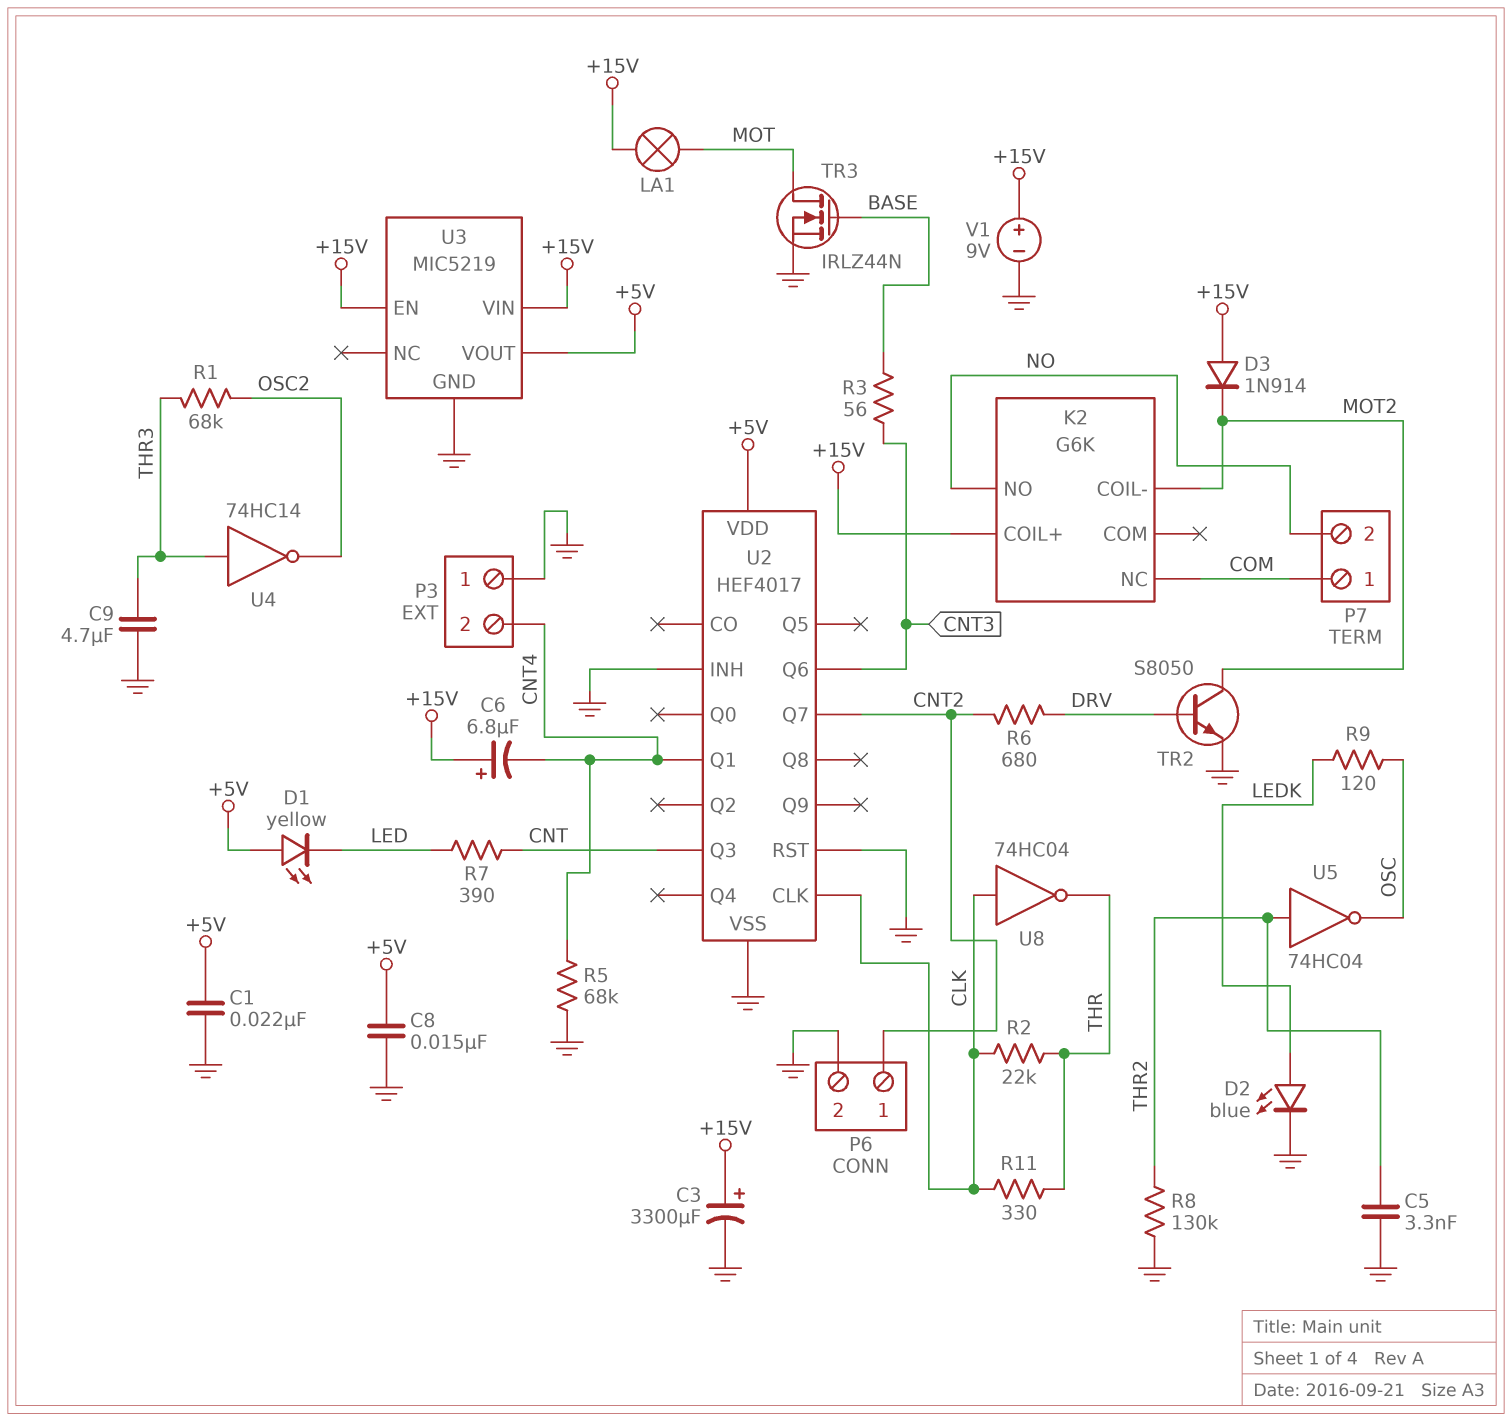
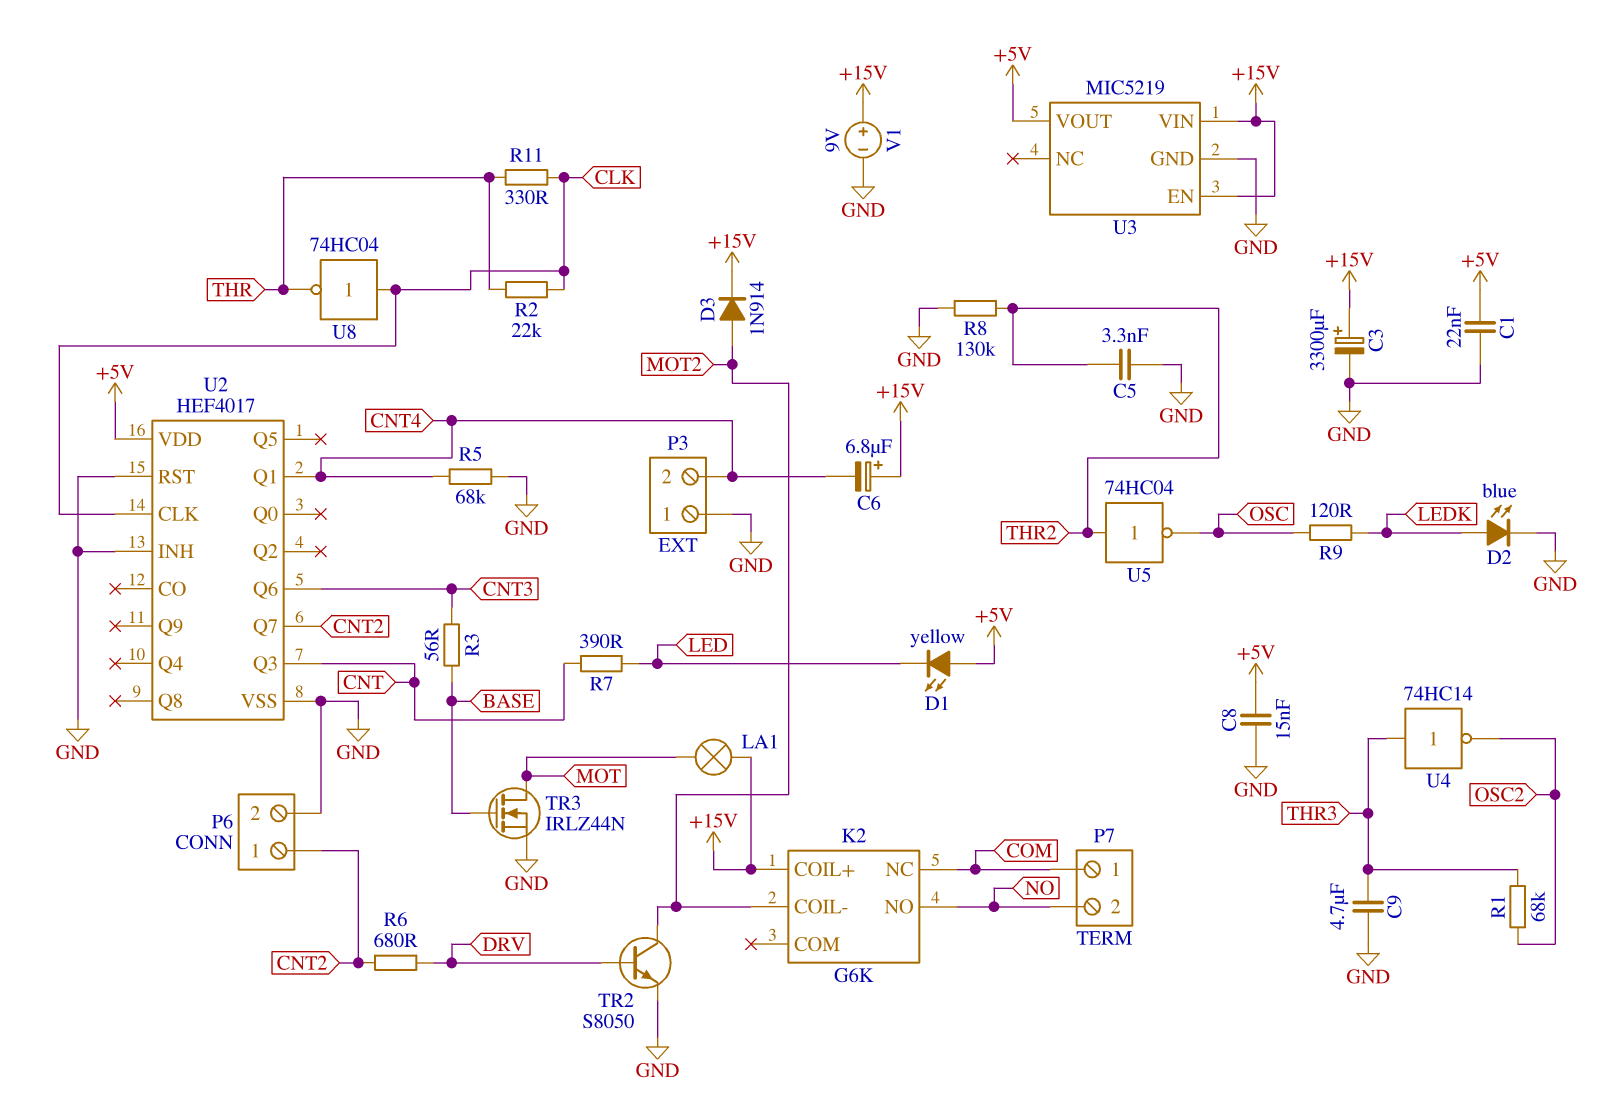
D3: diode 1N914 (A +15V, K MOT2) -> diode 1N914 (A MOT2, K +15V)

